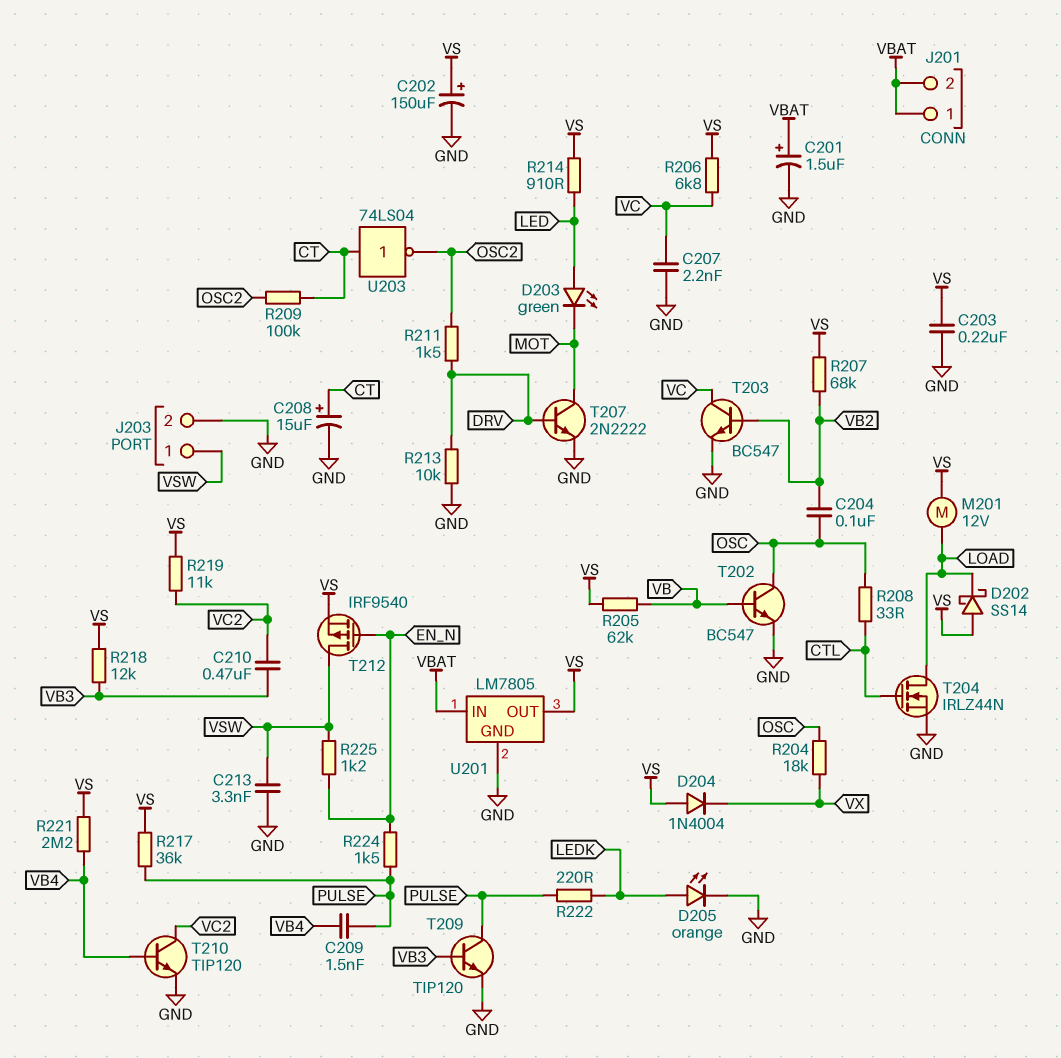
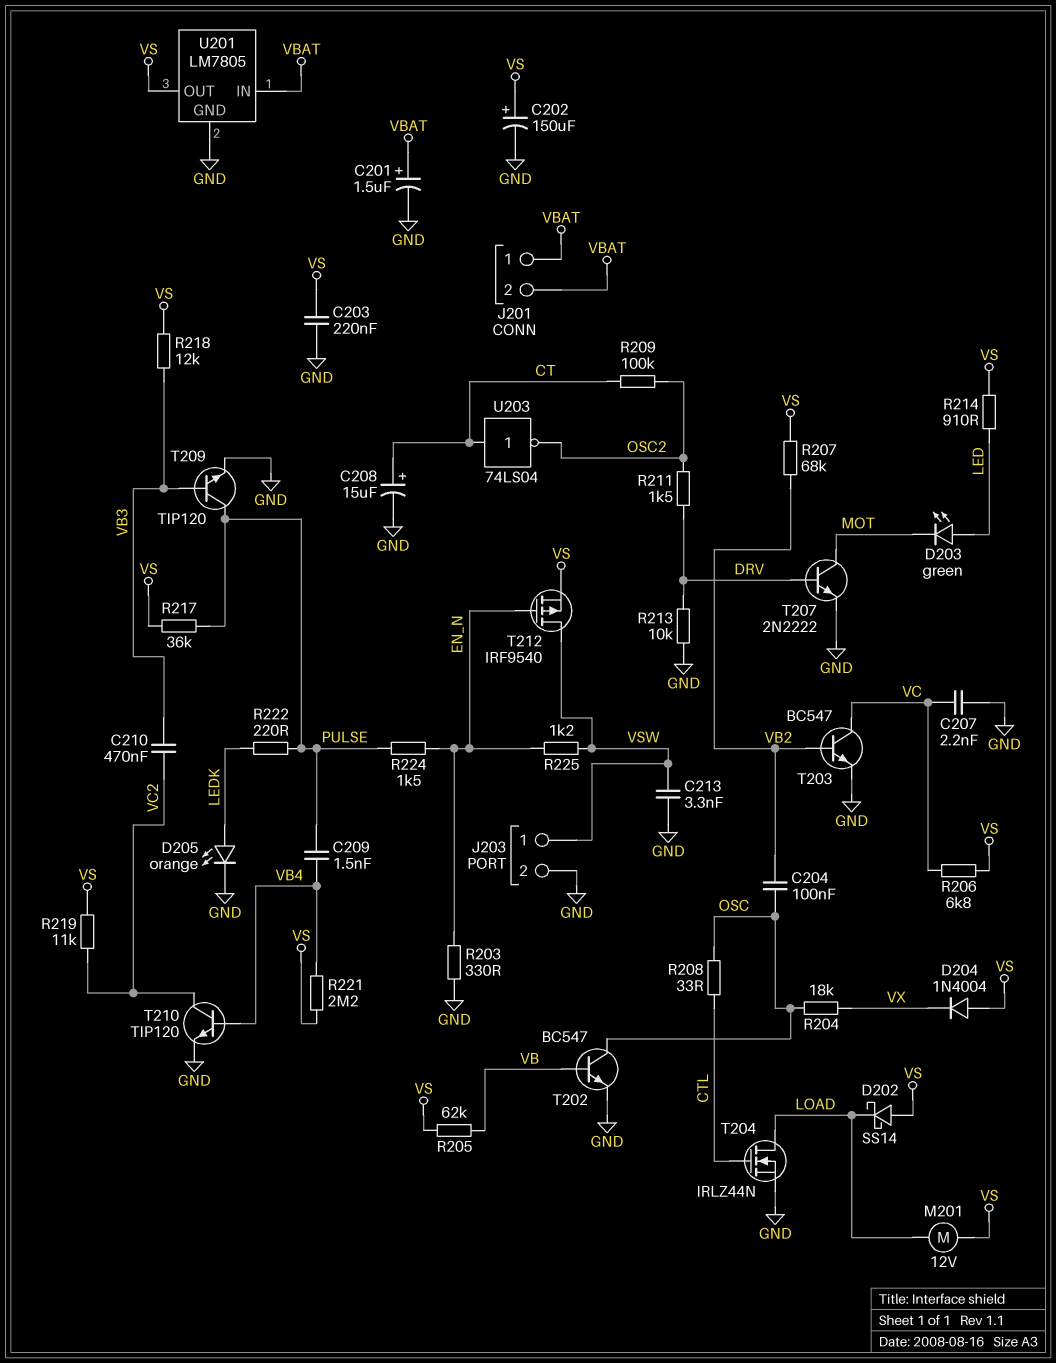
R203: none -> 330 (EN_N, GND)

